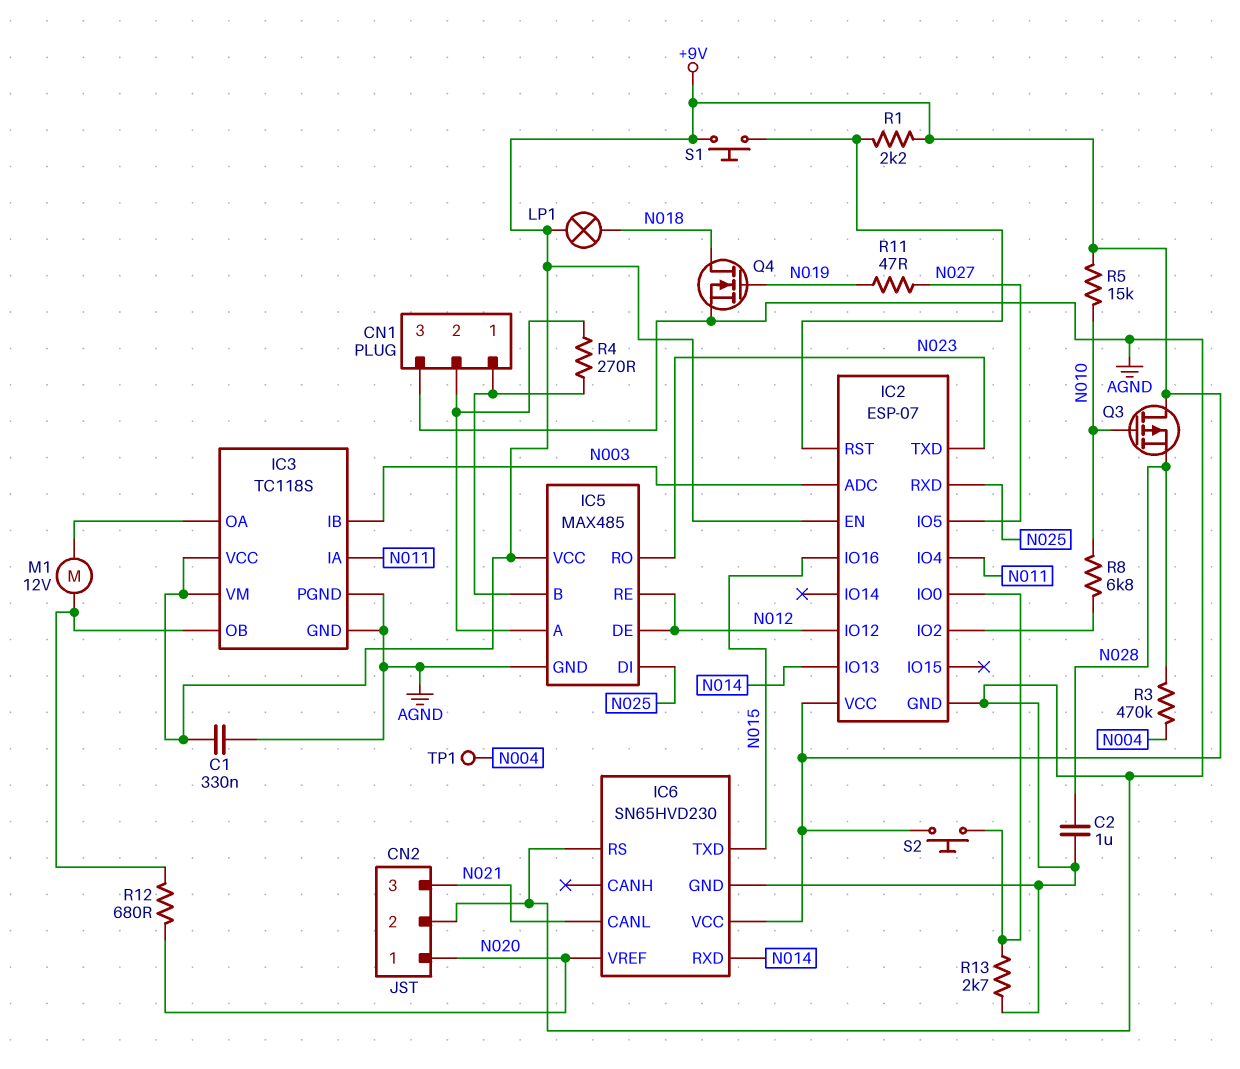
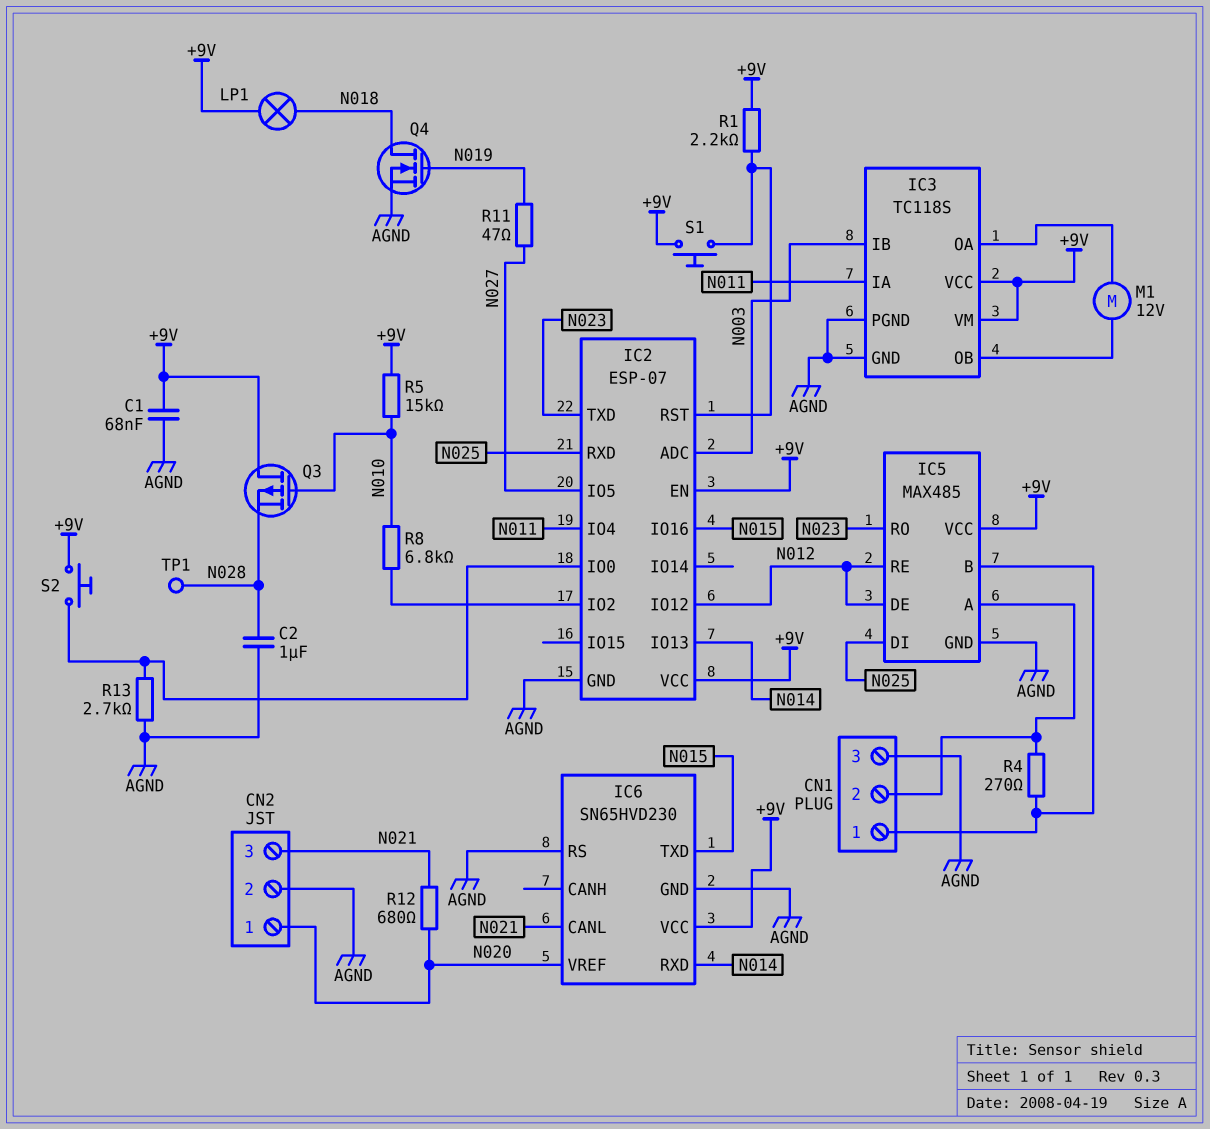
C1: 330nF (+9V, AGND) -> 68nF (+9V, AGND)
R3: 470k (N004, N028) -> none
R12: 680 (IC3/OB, N020) -> 680 (N020, N021)
TP1: test point (N004) -> test point (N028)

